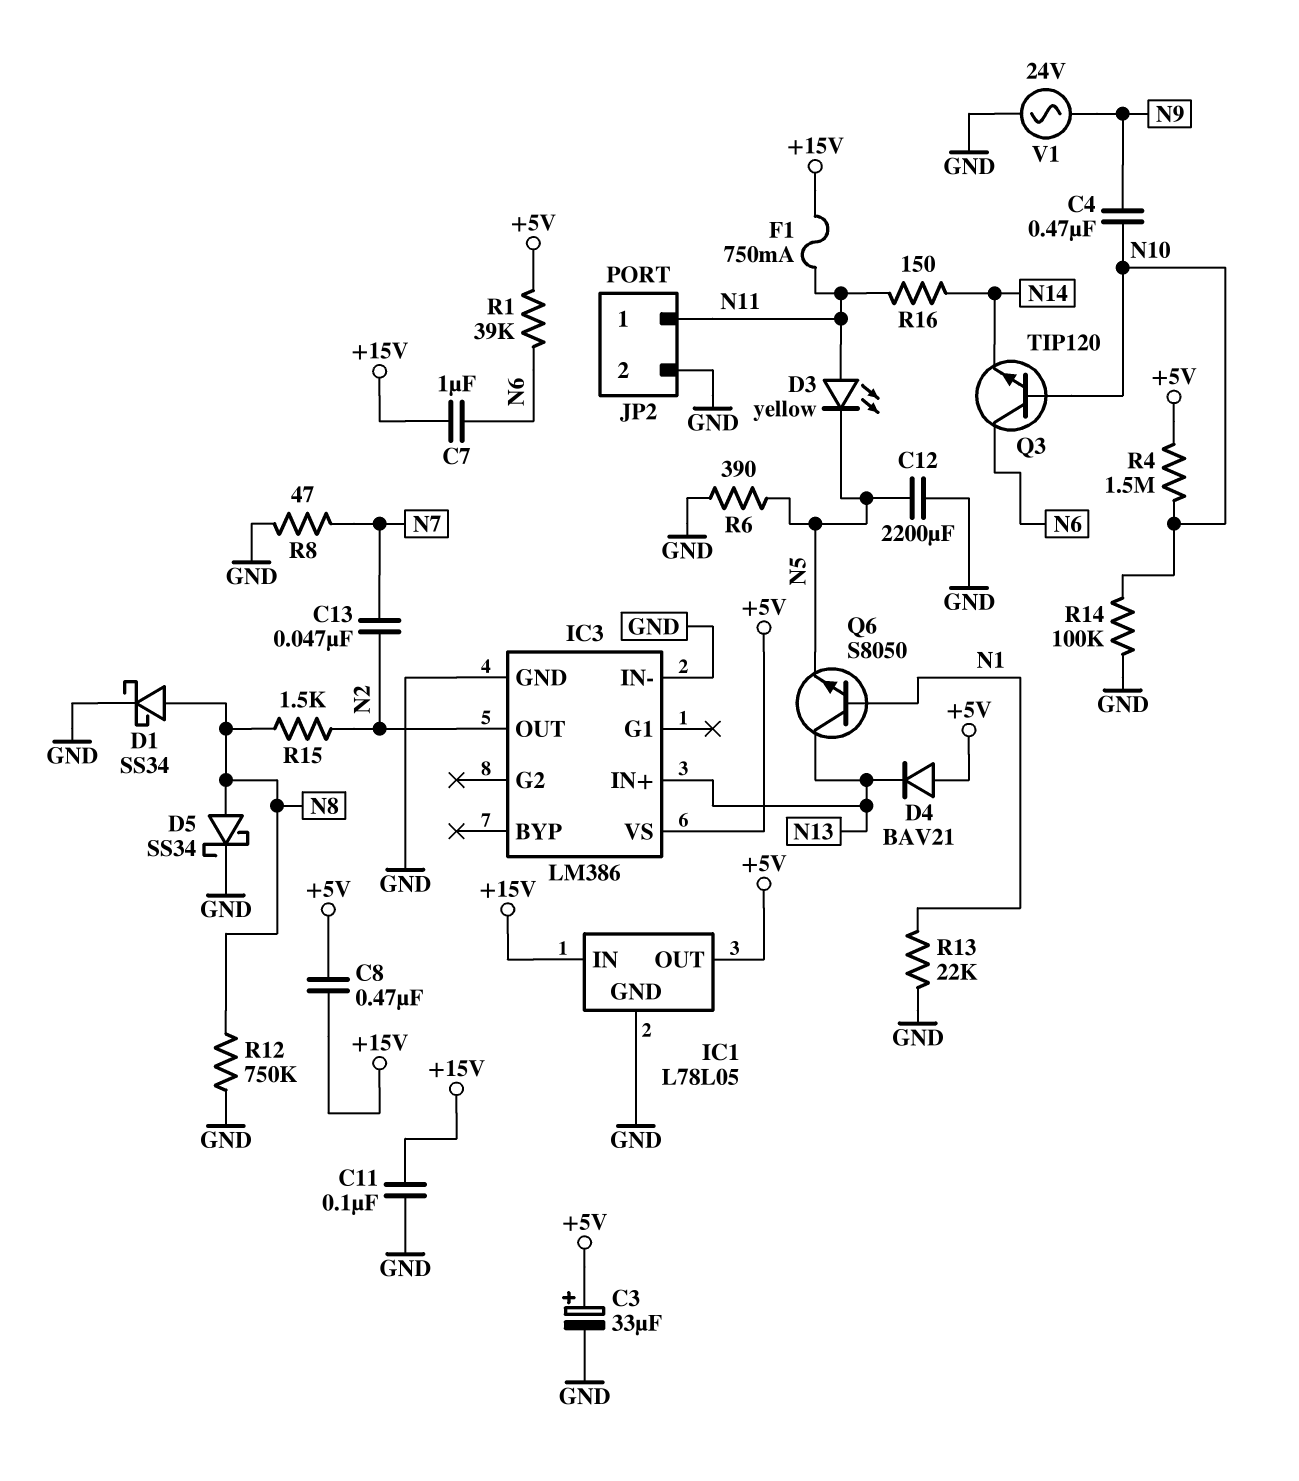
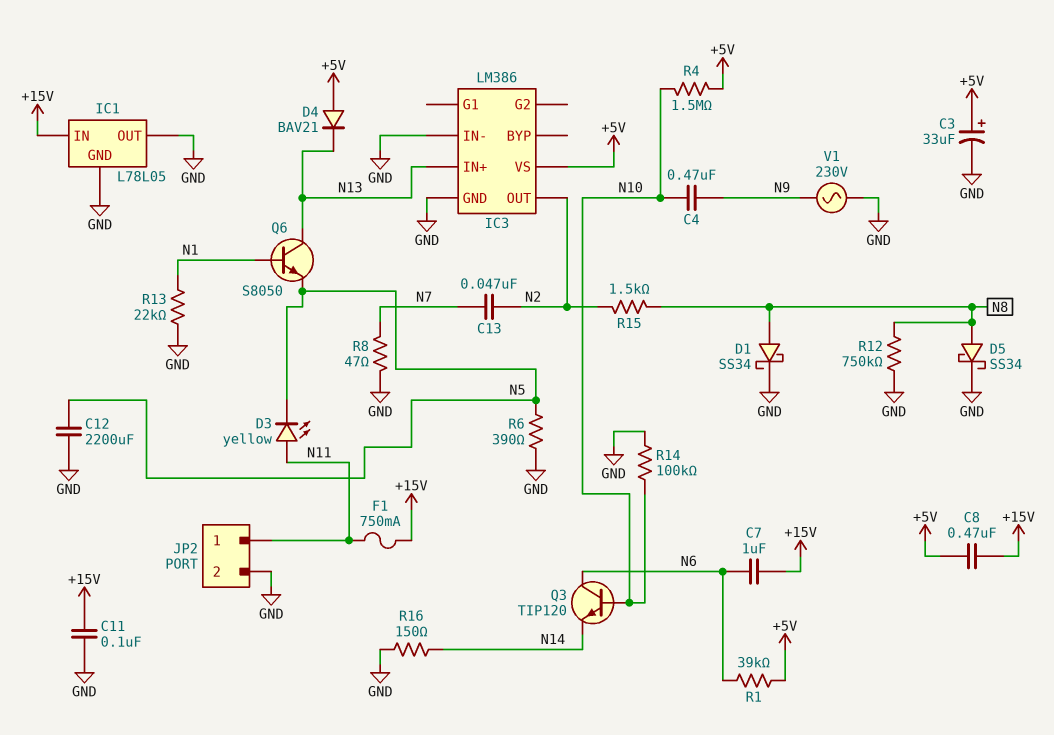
IC1 pin OUT: +5V -> GND
R16: 150 (N11, N14) -> 150 (GND, N14)
V1: AC 24V (GND, N9) -> AC 230V (GND, N9)

